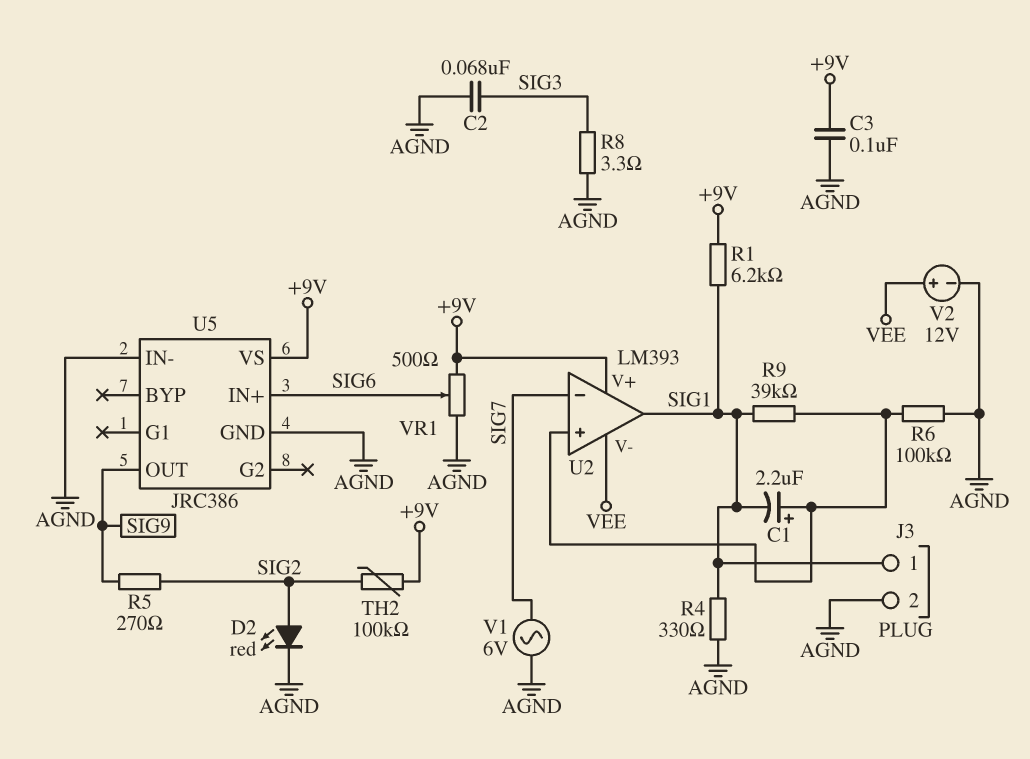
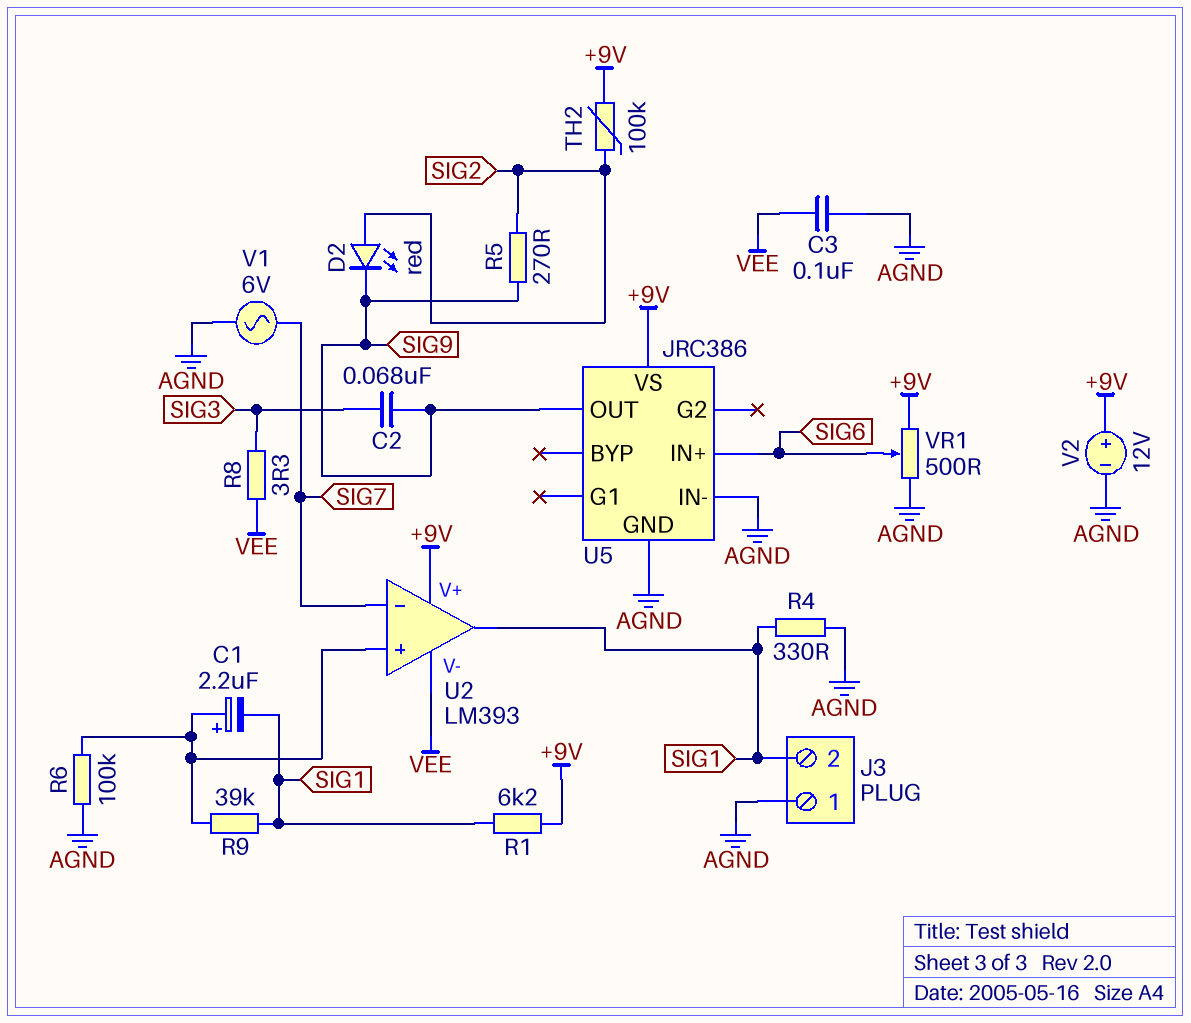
C2: 68nF (AGND, SIG3) -> 68nF (SIG3, SIG9)
C3: 100nF (+9V, AGND) -> 100nF (AGND, VEE)
D2: LED red (A SIG2, K AGND) -> LED red (A SIG2, K SIG9)
J3 pin 1: SIG1 -> AGND
J3 pin 2: AGND -> SIG1
R8: 3.3 (AGND, SIG3) -> 3.3 (SIG3, VEE)
V2: 12V (plus VEE, minus AGND) -> 12V (plus +9V, minus AGND)

